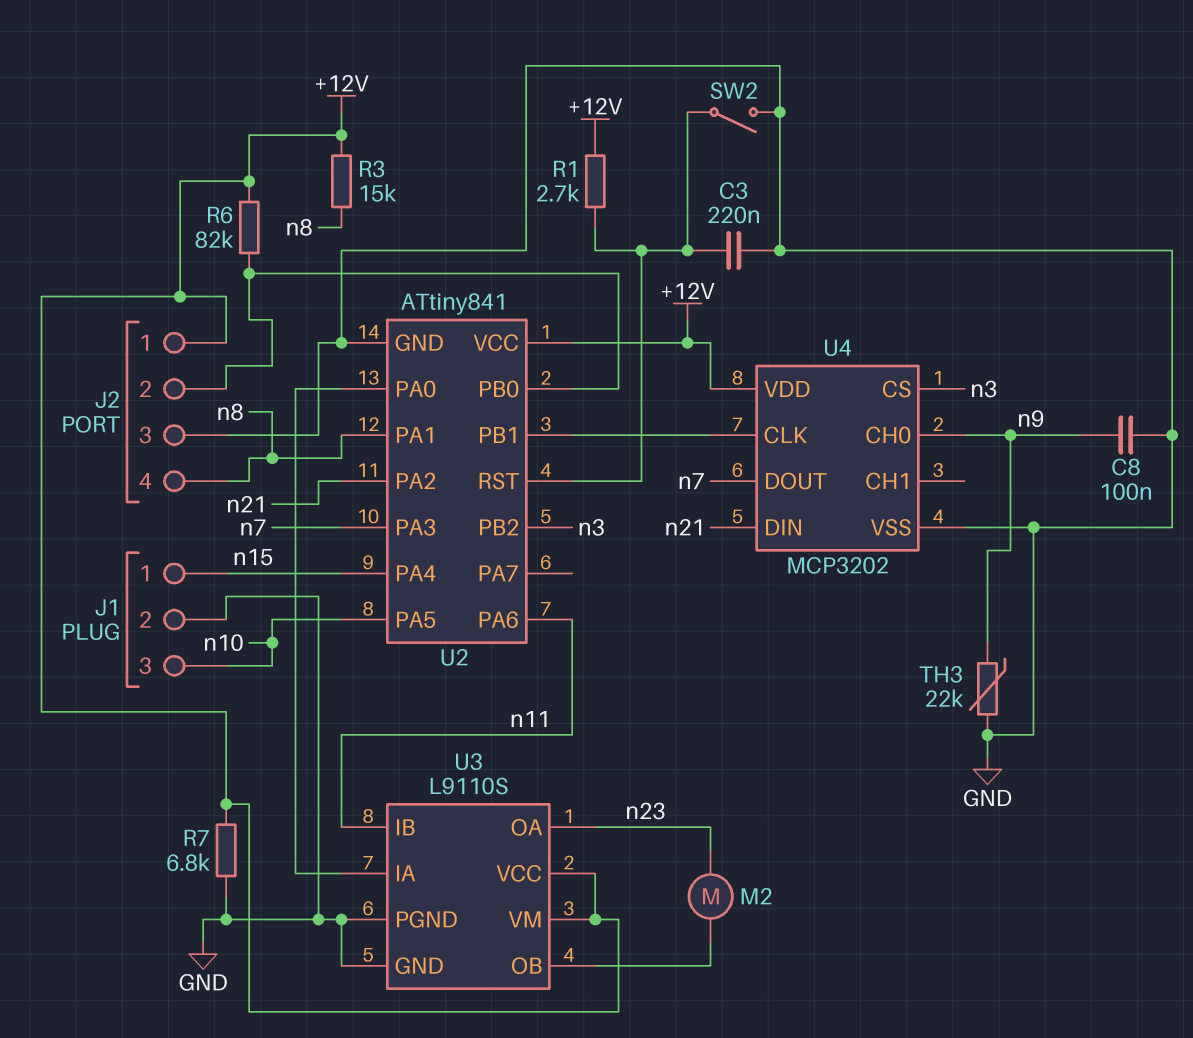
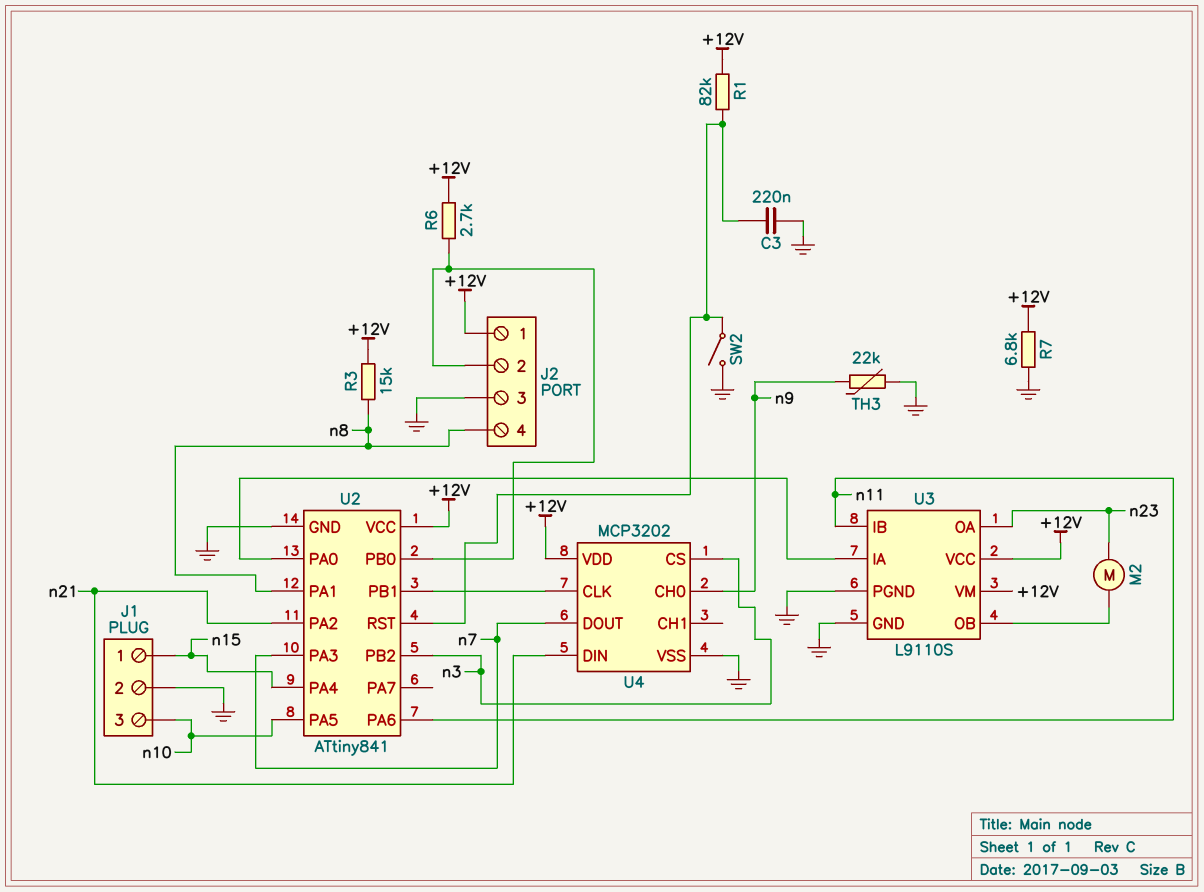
C8: 100nF (GND, n9) -> none
R1: 2.7k (+12V, U2/RST) -> 82k (+12V, U2/RST)
R6: 82k (+12V, J2/2) -> 2.7k (+12V, J2/2)

